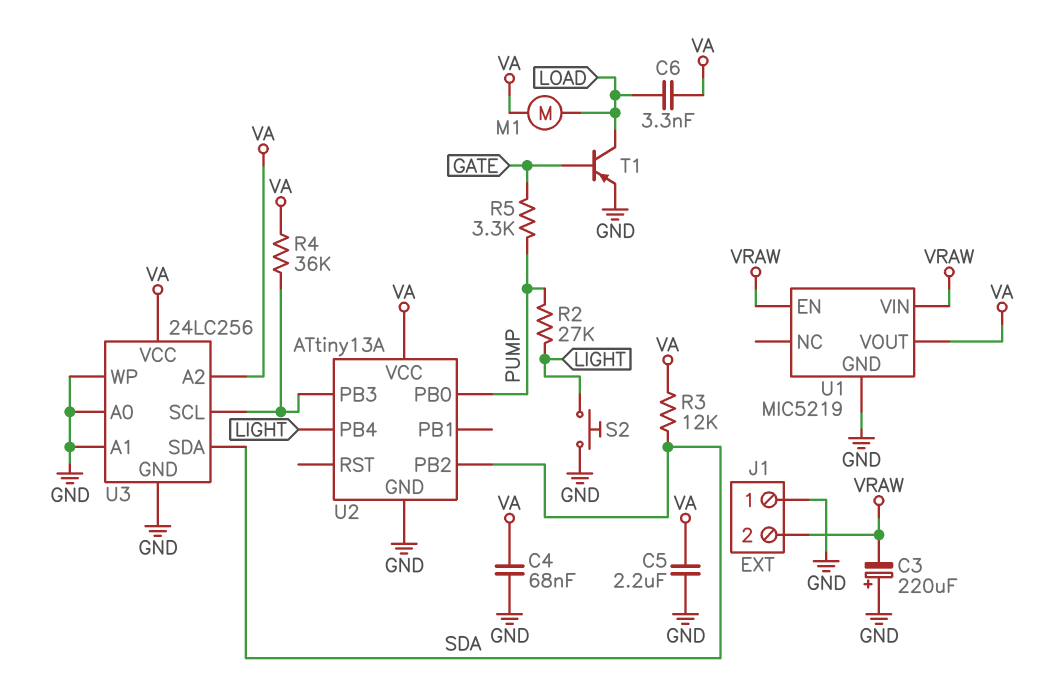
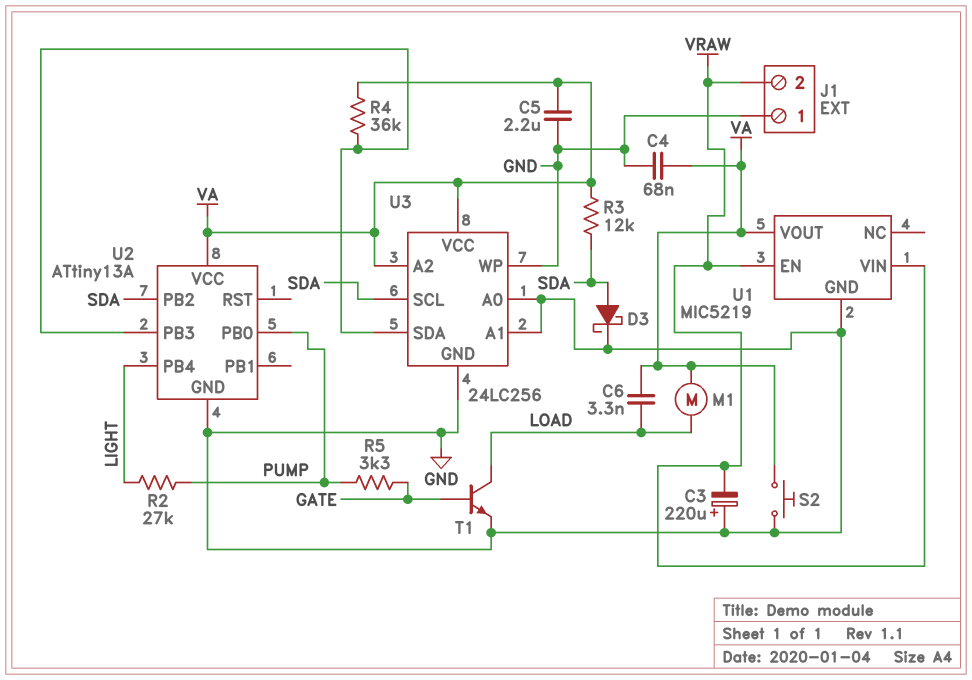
D3: none -> schottky (A SDA, K GND)
S2: button (GND, LIGHT) -> button (GND, VA)
T1: PNP (B GATE, C LOAD, E GND) -> NPN (B GATE, C LOAD, E GND)
U3 pin SCL: U2/PB3 -> SDA
U3 pin SDA: SDA -> U2/PB3

